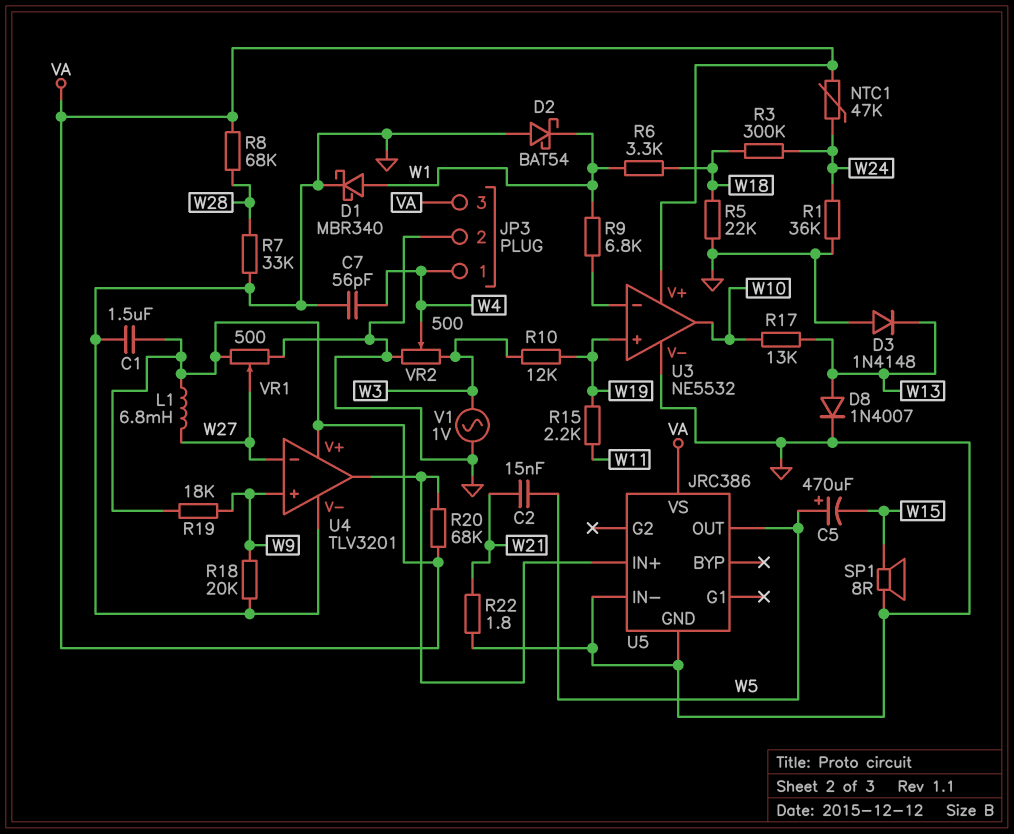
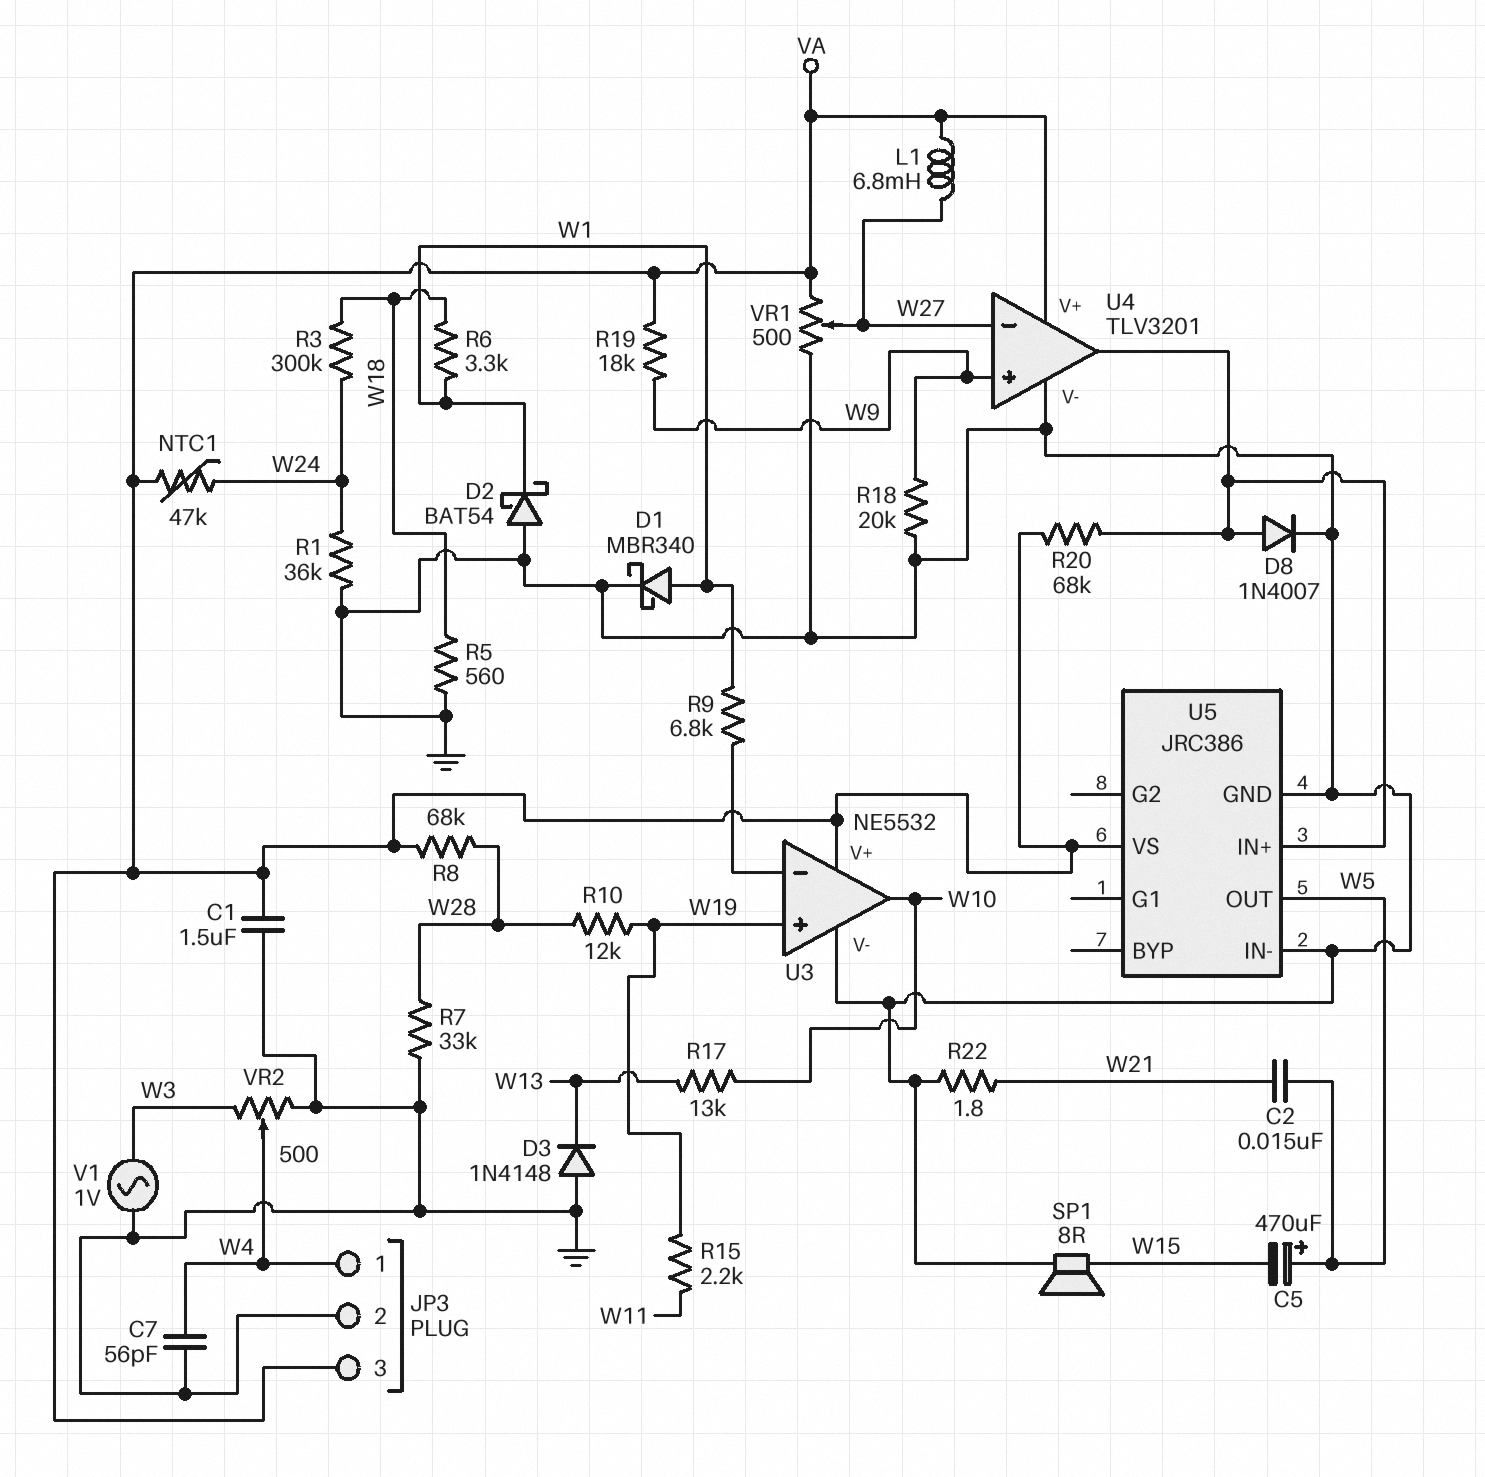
D8: diode 1N4007 (A W13, K GND) -> diode 1N4007 (A U4/out, K GND)
R5: 22k (GND, W18) -> 560 (GND, W18)
R10: 12k (W3, W19) -> 12k (W19, W28)

